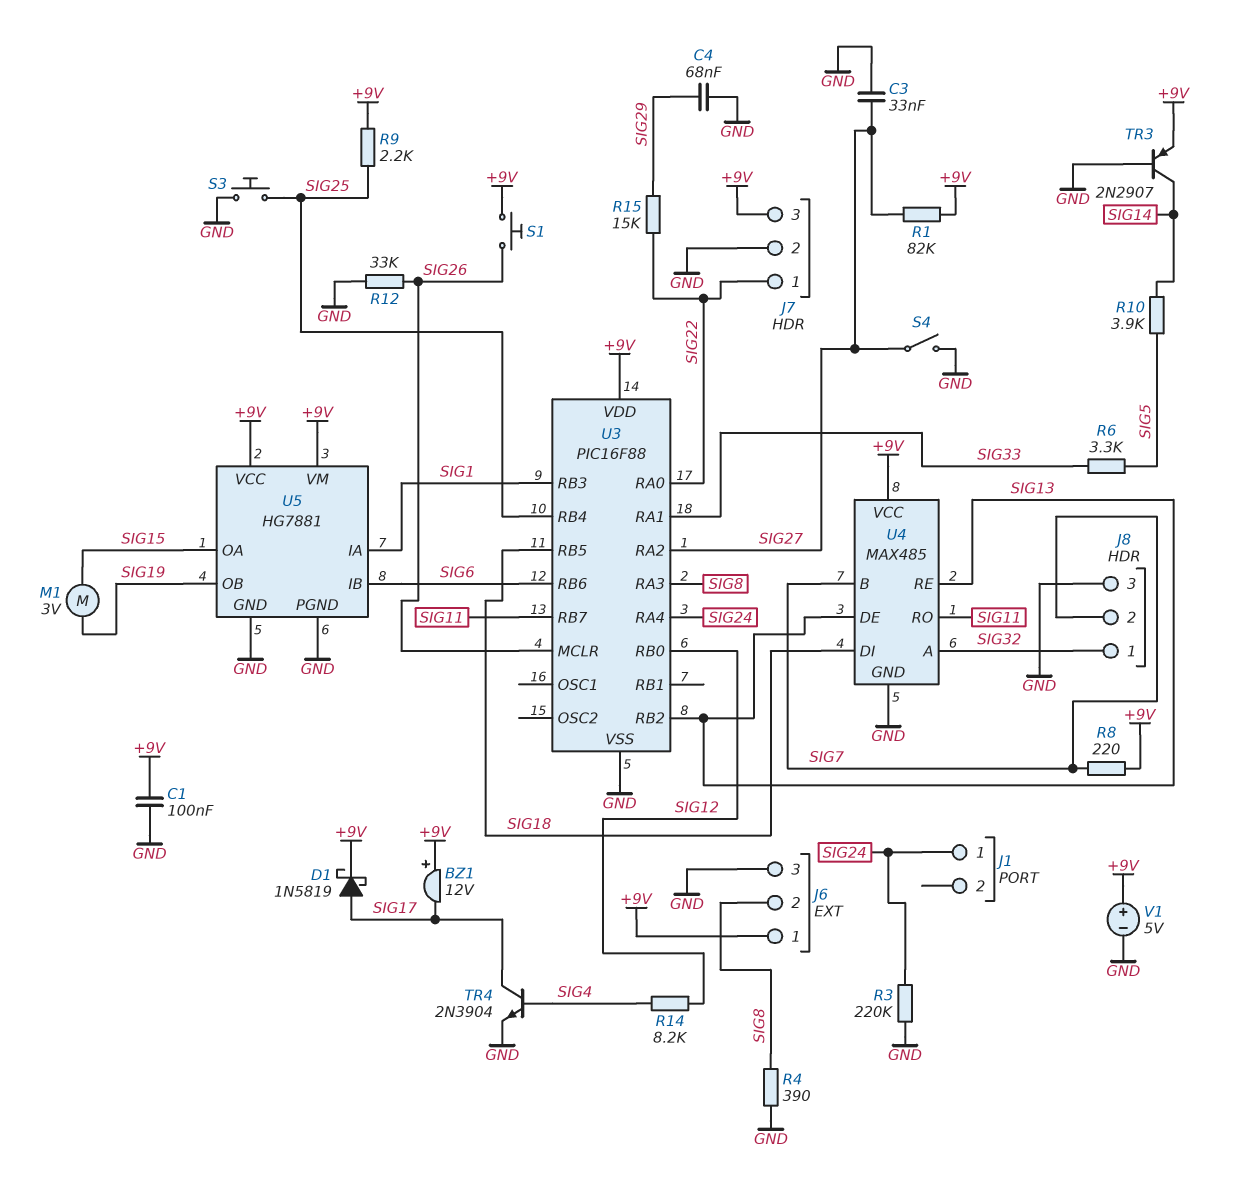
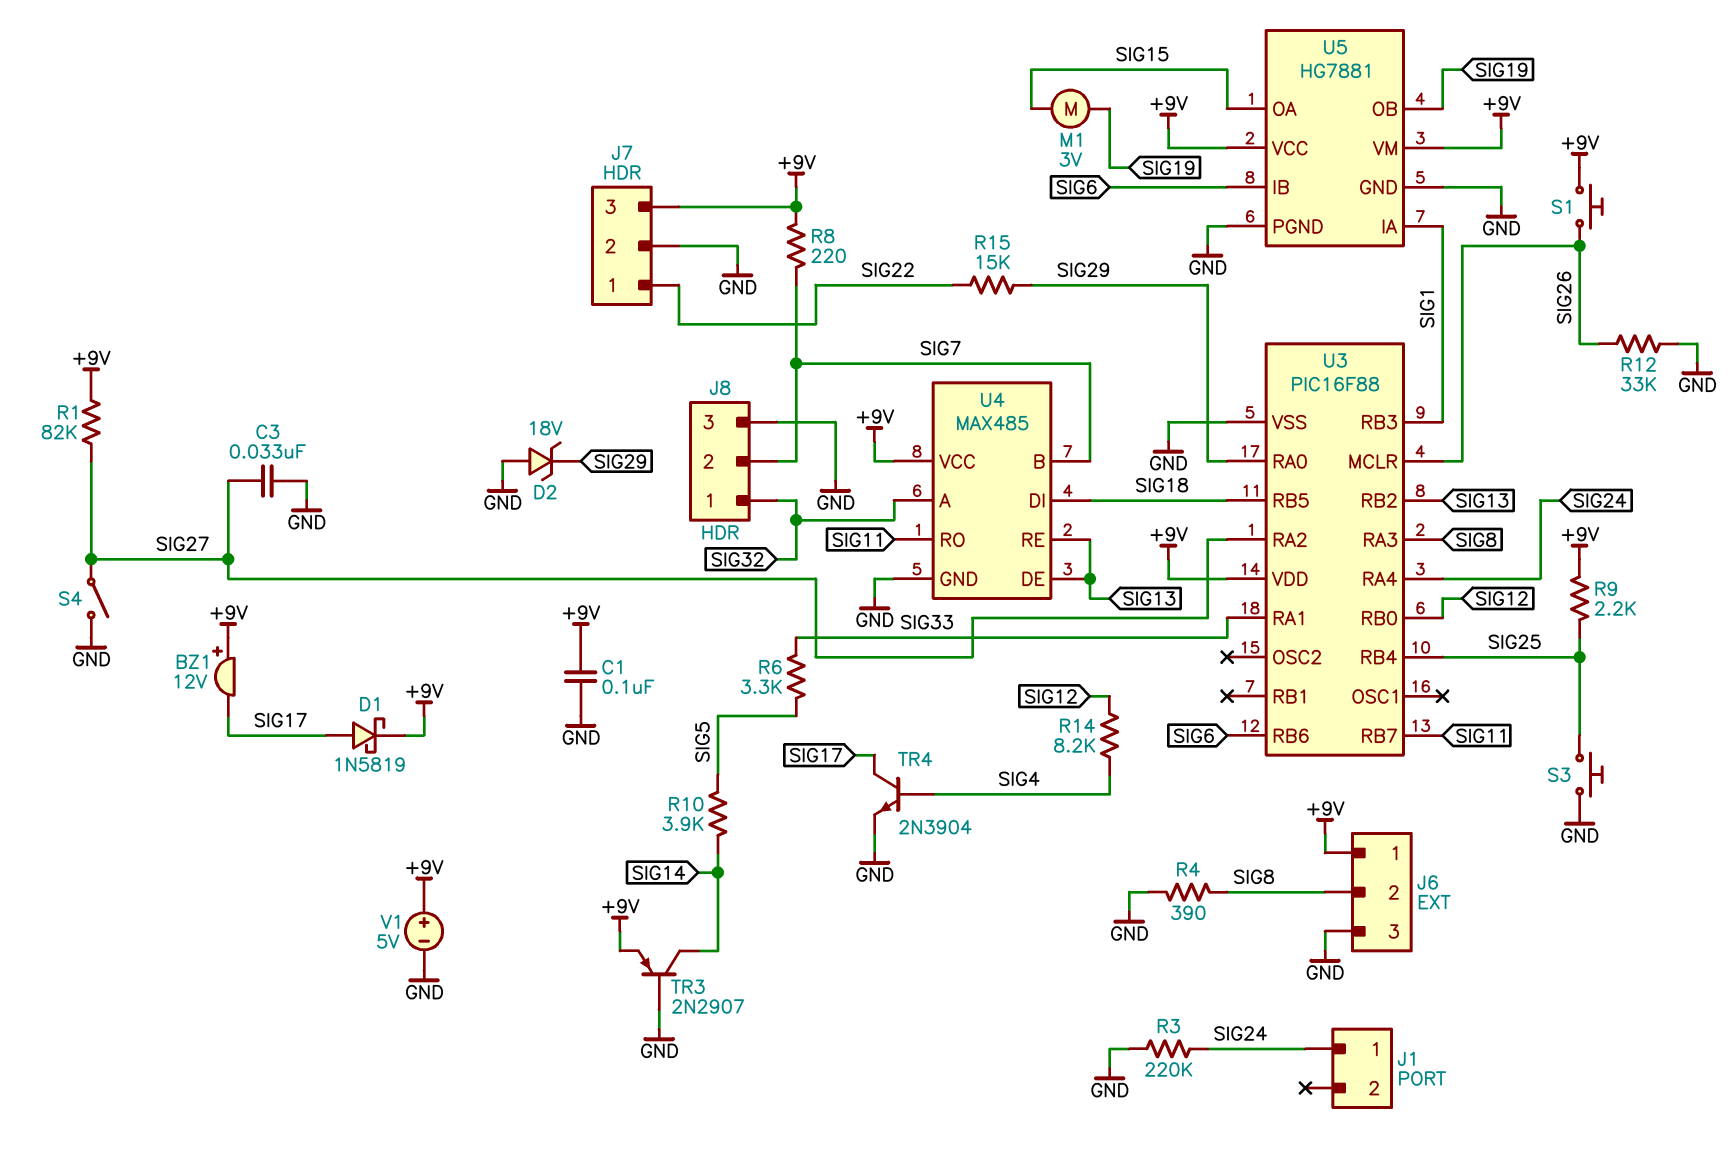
C4: 68nF (GND, SIG29) -> none
D2: none -> zener 18V (A GND, K SIG29)
U3 pin RA0: SIG22 -> SIG29

